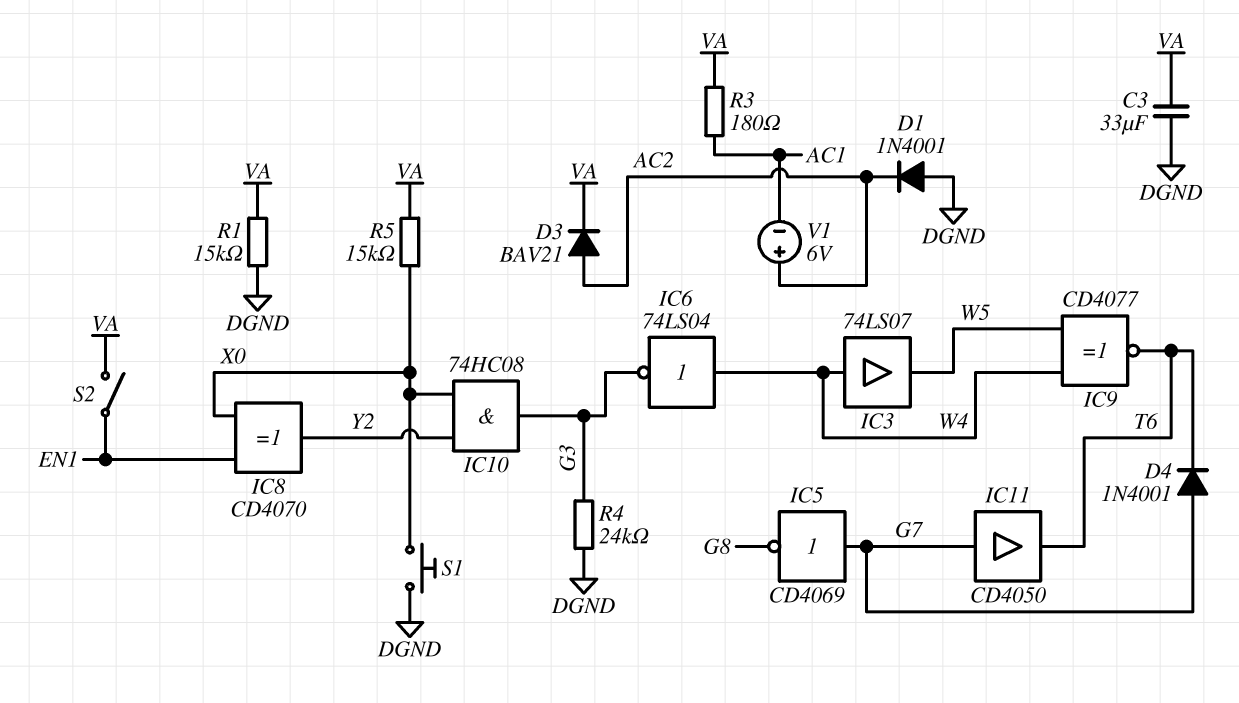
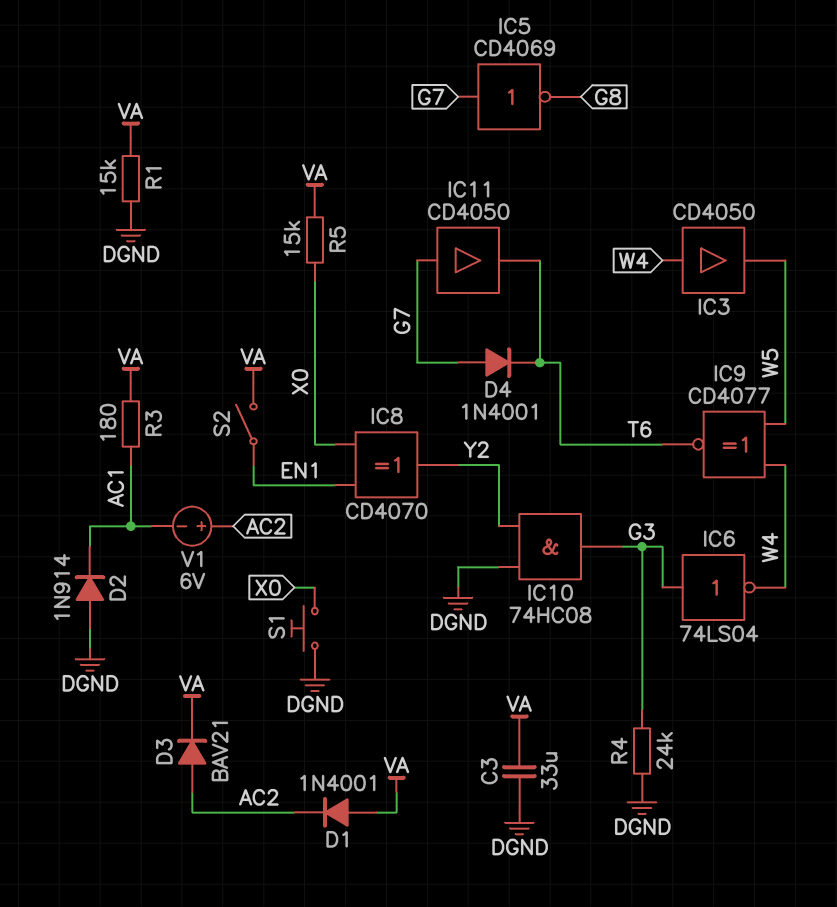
D1: diode 1N4001 (A DGND, K AC2) -> diode 1N4001 (A VA, K AC2)
D2: none -> diode 1N914 (A DGND, K AC1)
IC3: buffer 74LS07 (in W4, out W5) -> buffer CD4050 (in W4, out W5)
IC6: NOT 74LS04 (in W4, out G3) -> NOT 74LS04 (in G3, out W4)
IC10: AND 74HC08 (in X0, in Y2, out G3) -> AND 74HC08 (in DGND, in Y2, out G3)

